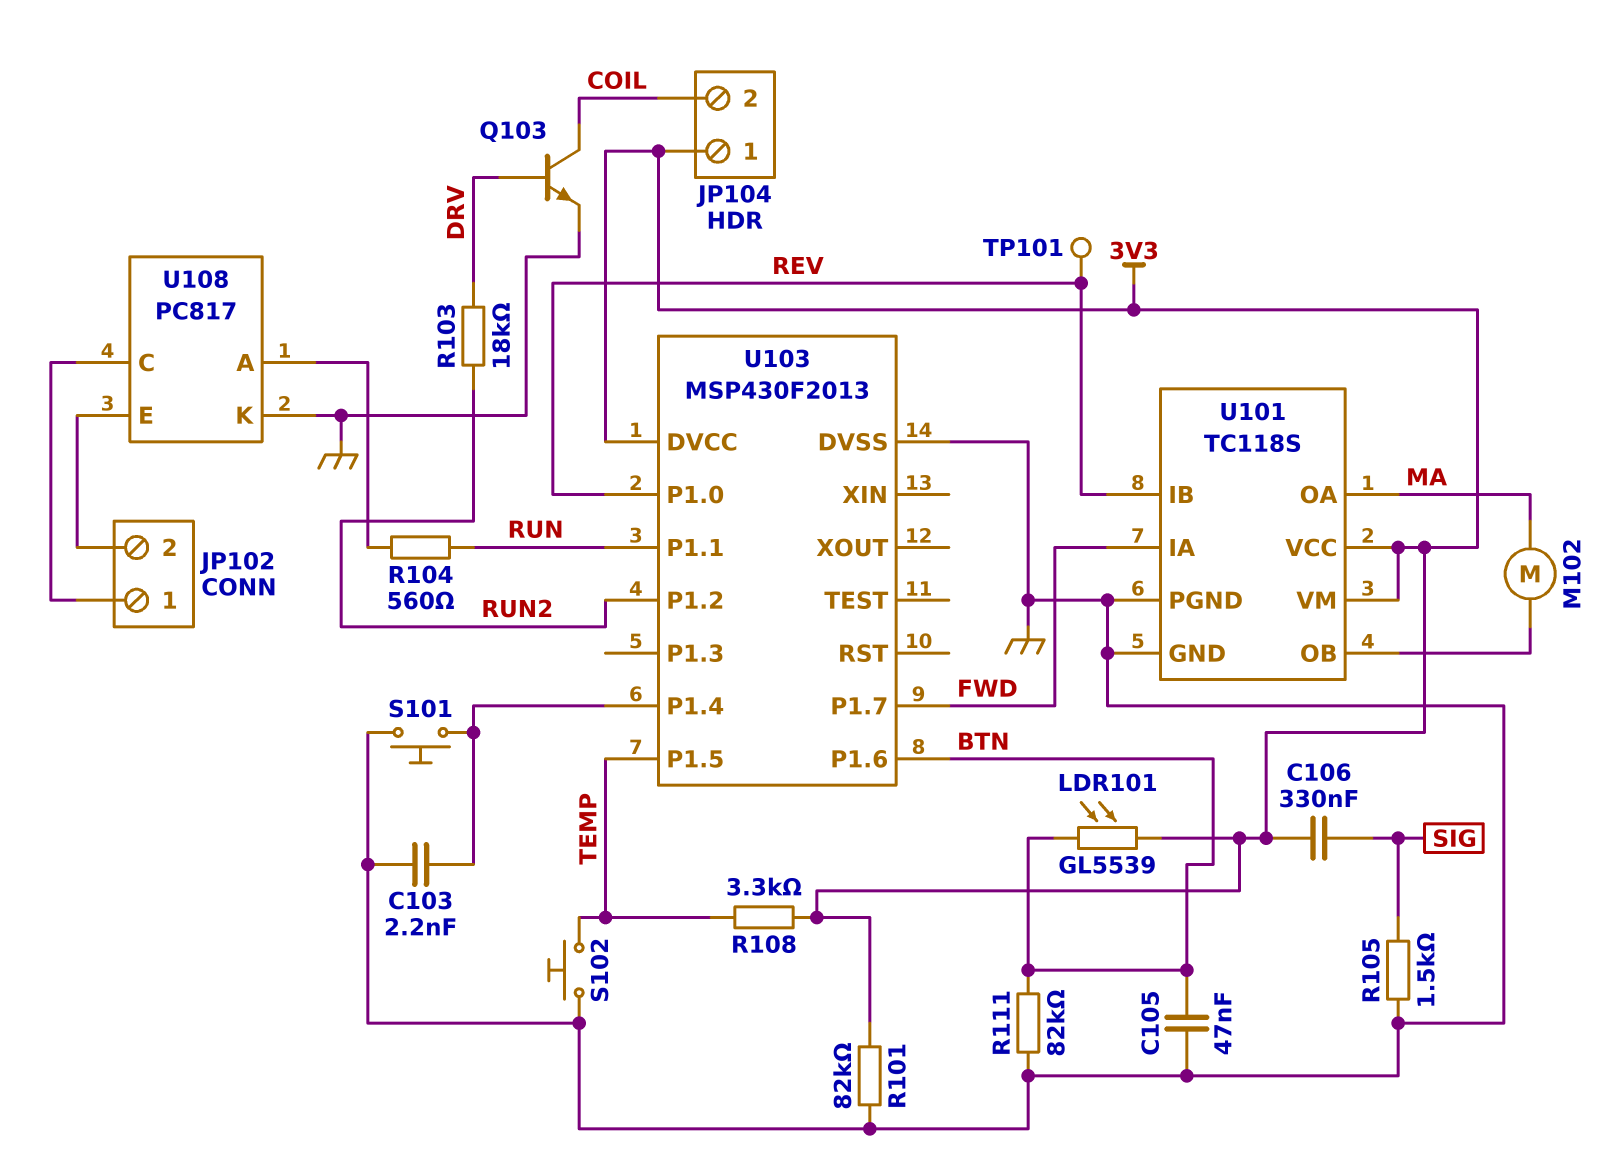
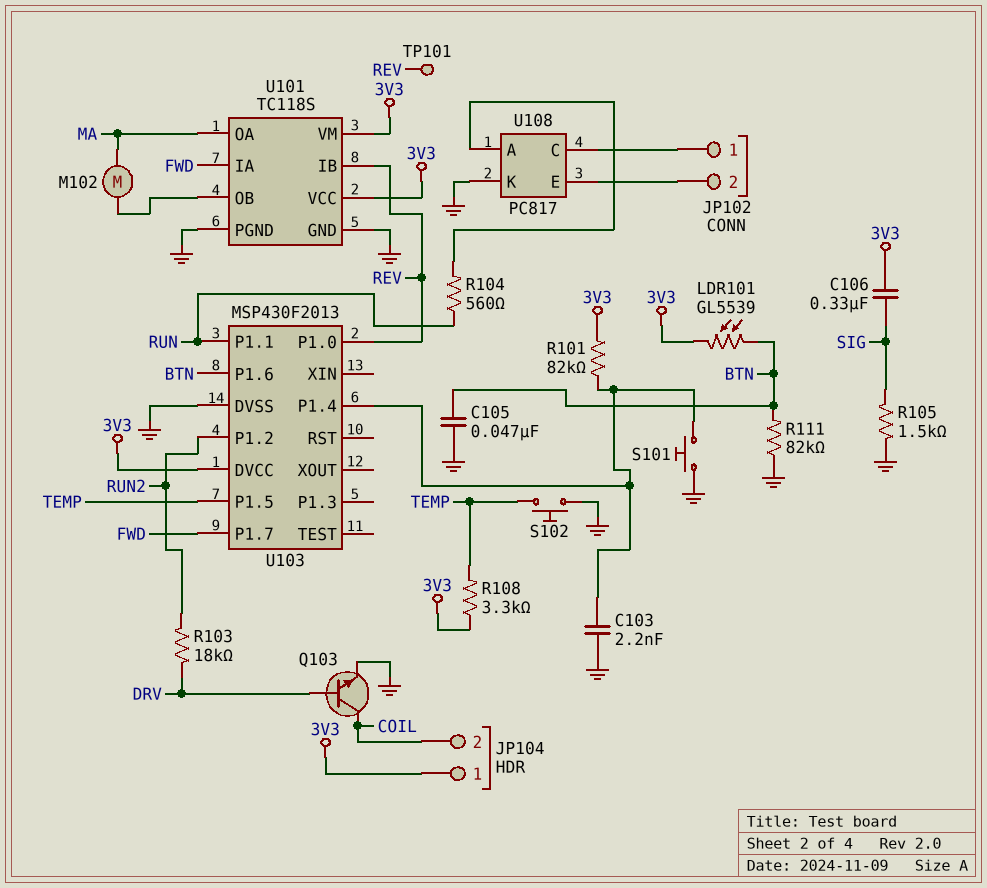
R101: 82k (3V3, GND) -> 82k (3V3, U103/P1.4)

